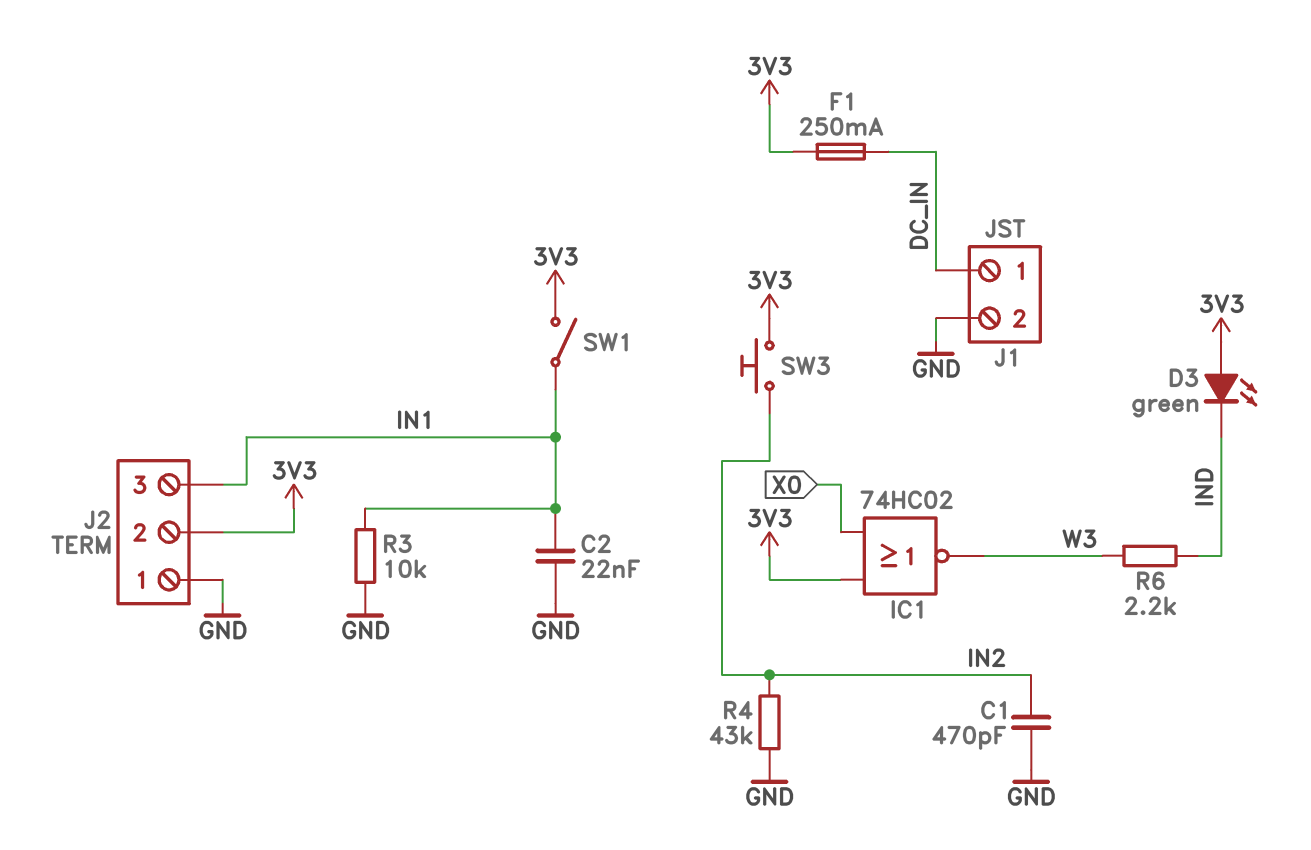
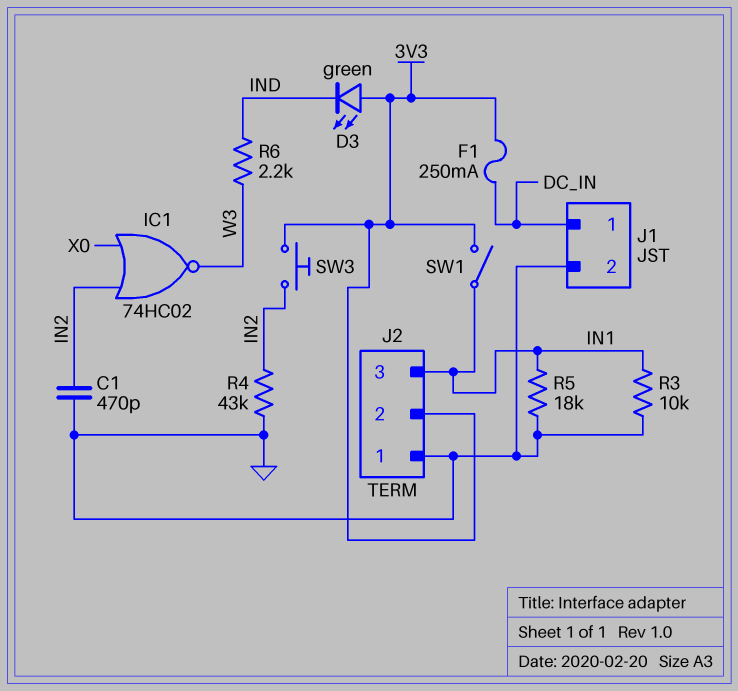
C2: 22nF (GND, IN1) -> none
IC1: NOR 74HC02 (in 3V3, in X0, out W3) -> NOR 74HC02 (in IN2, in X0, out W3)
R5: none -> 18k (GND, IN1)

